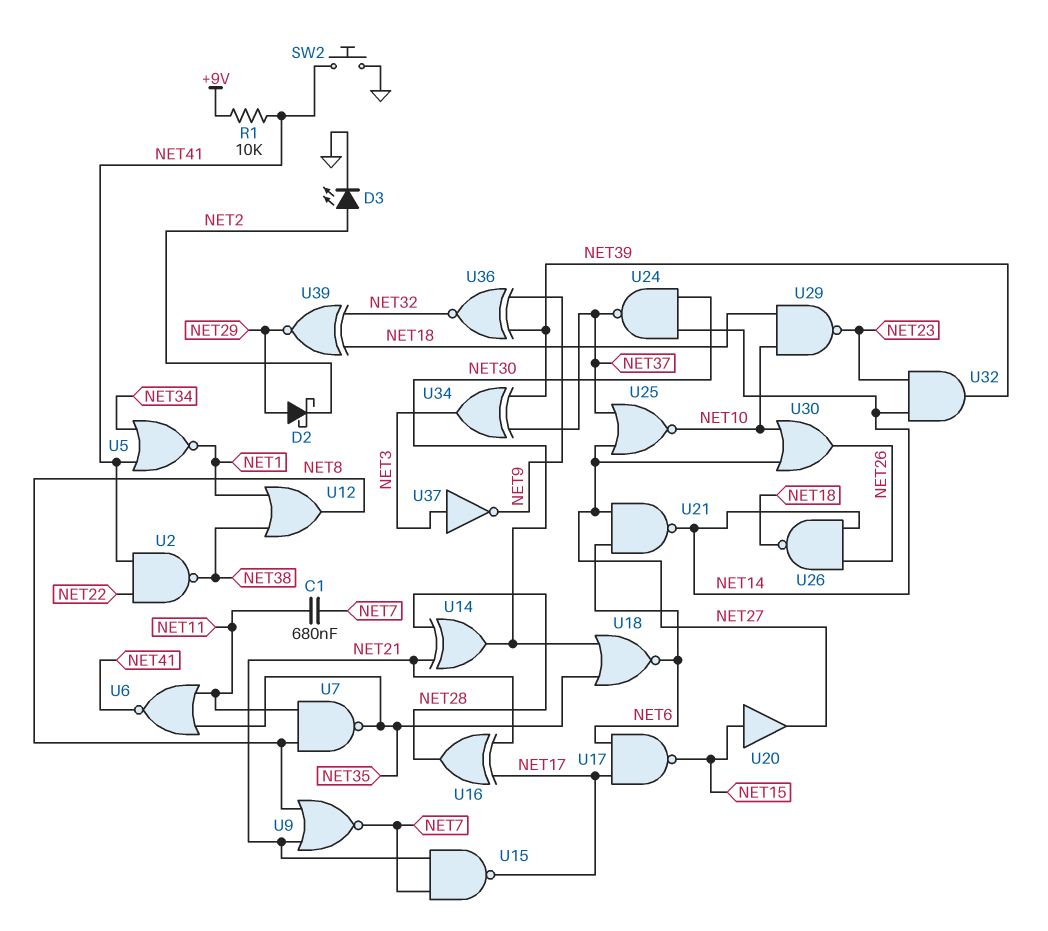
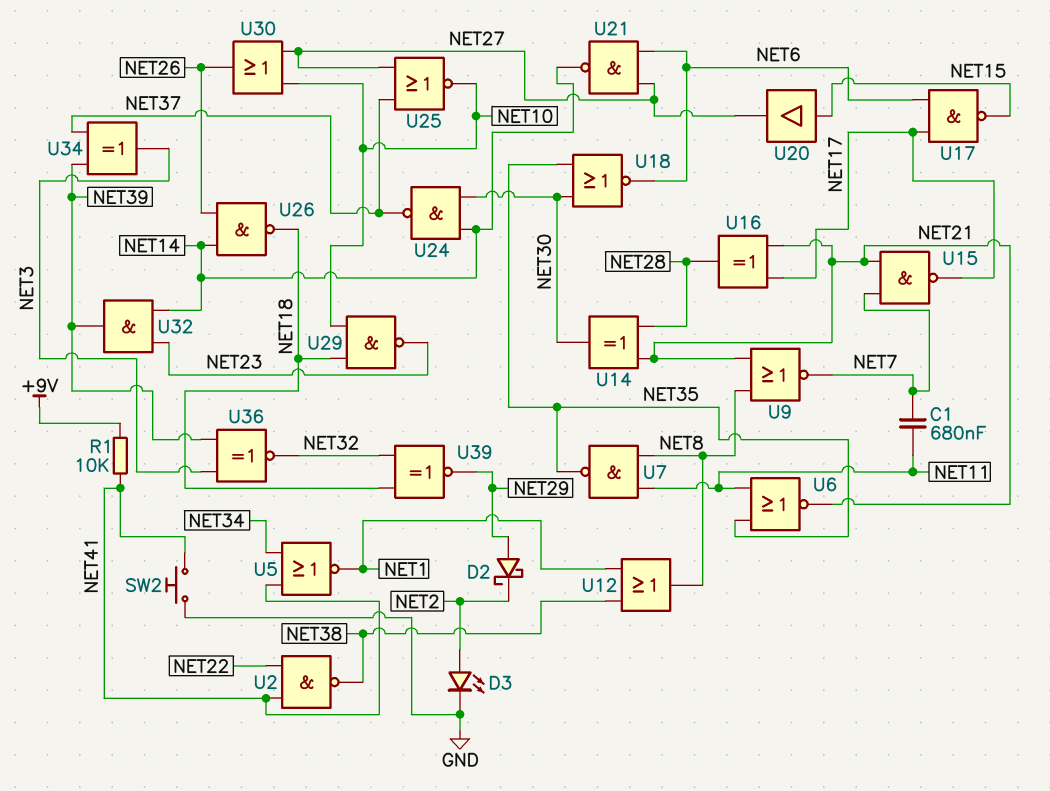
U6: NOR (in NET11, in NET35, out NET41) -> NOR (in NET11, in NET35, out NET21)
U36: XNOR (in NET9, in NET39, out NET32) -> XNOR (in NET3, in NET39, out NET32)
U37: NOT (in NET3, out NET9) -> none

